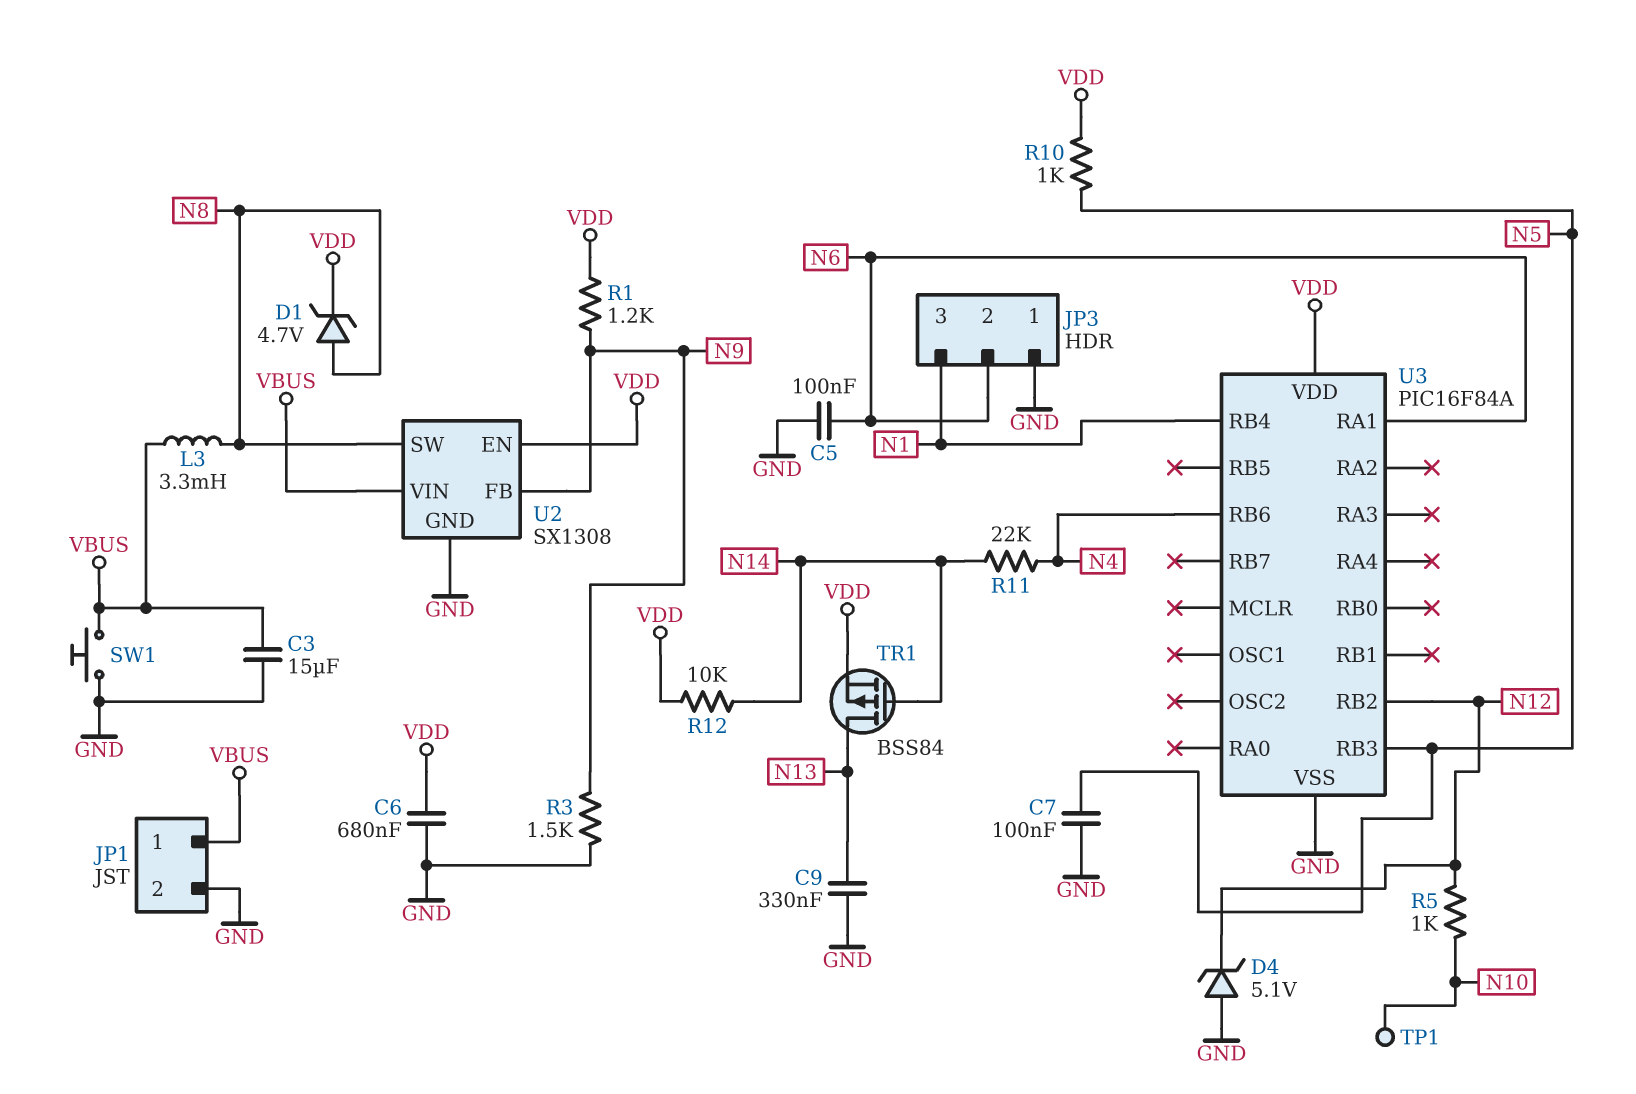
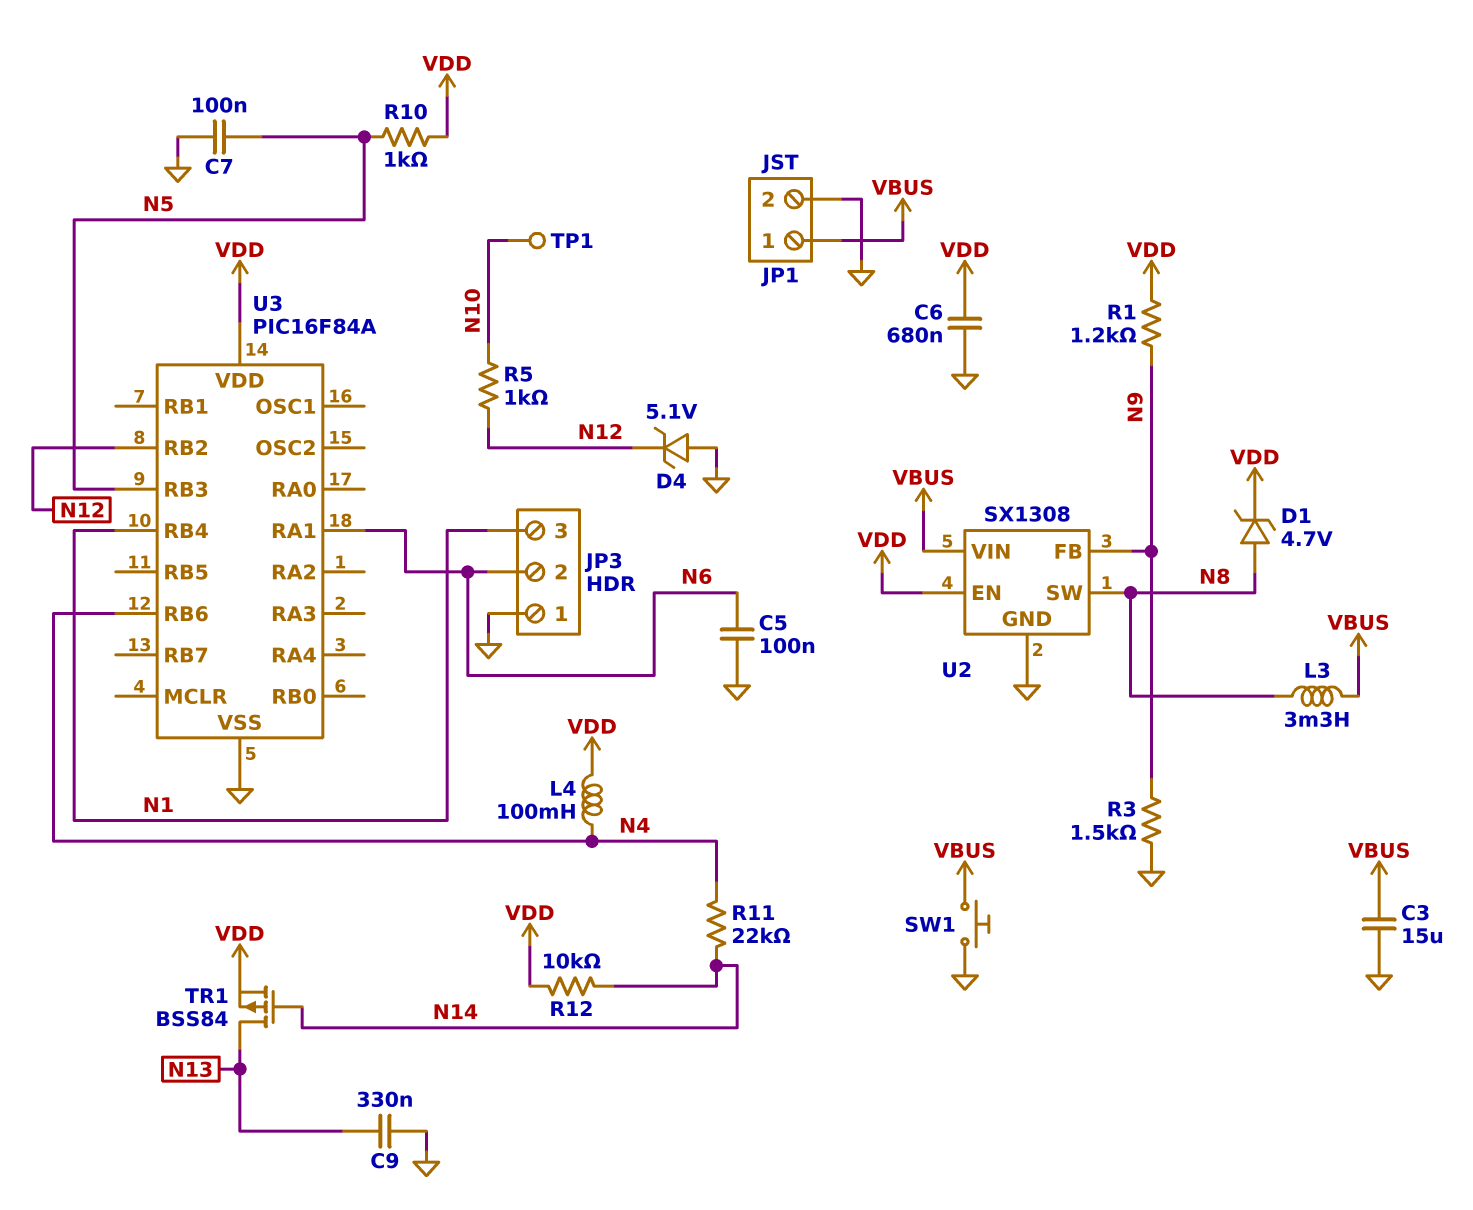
L4: none -> 100mH (N4, VDD)

